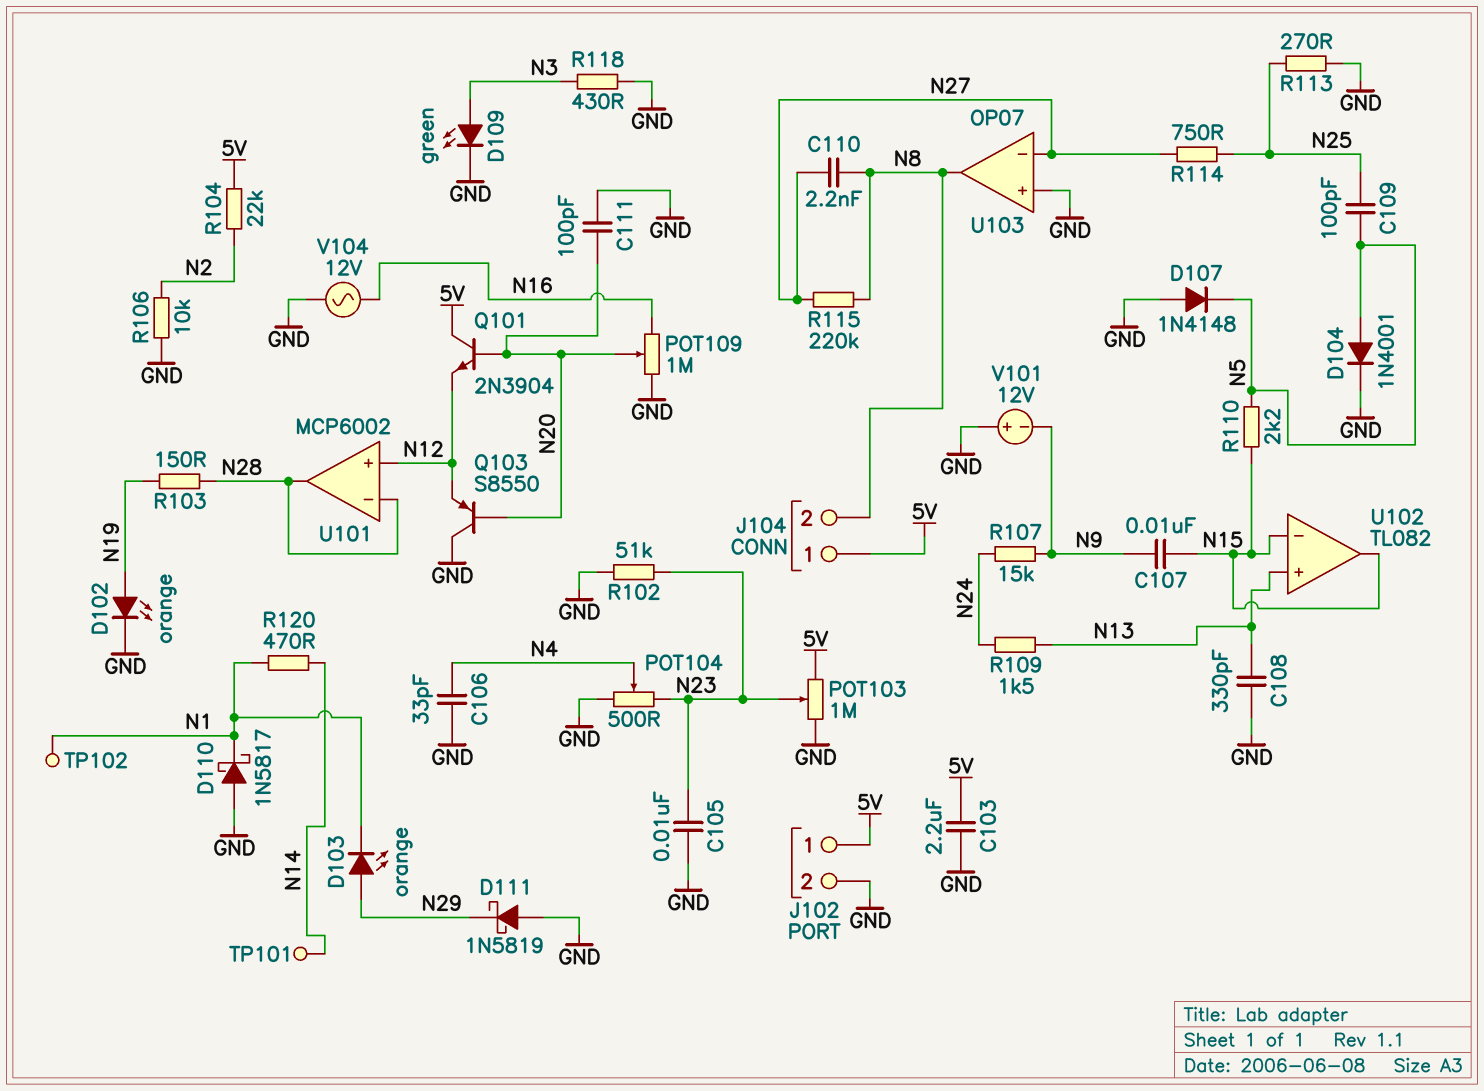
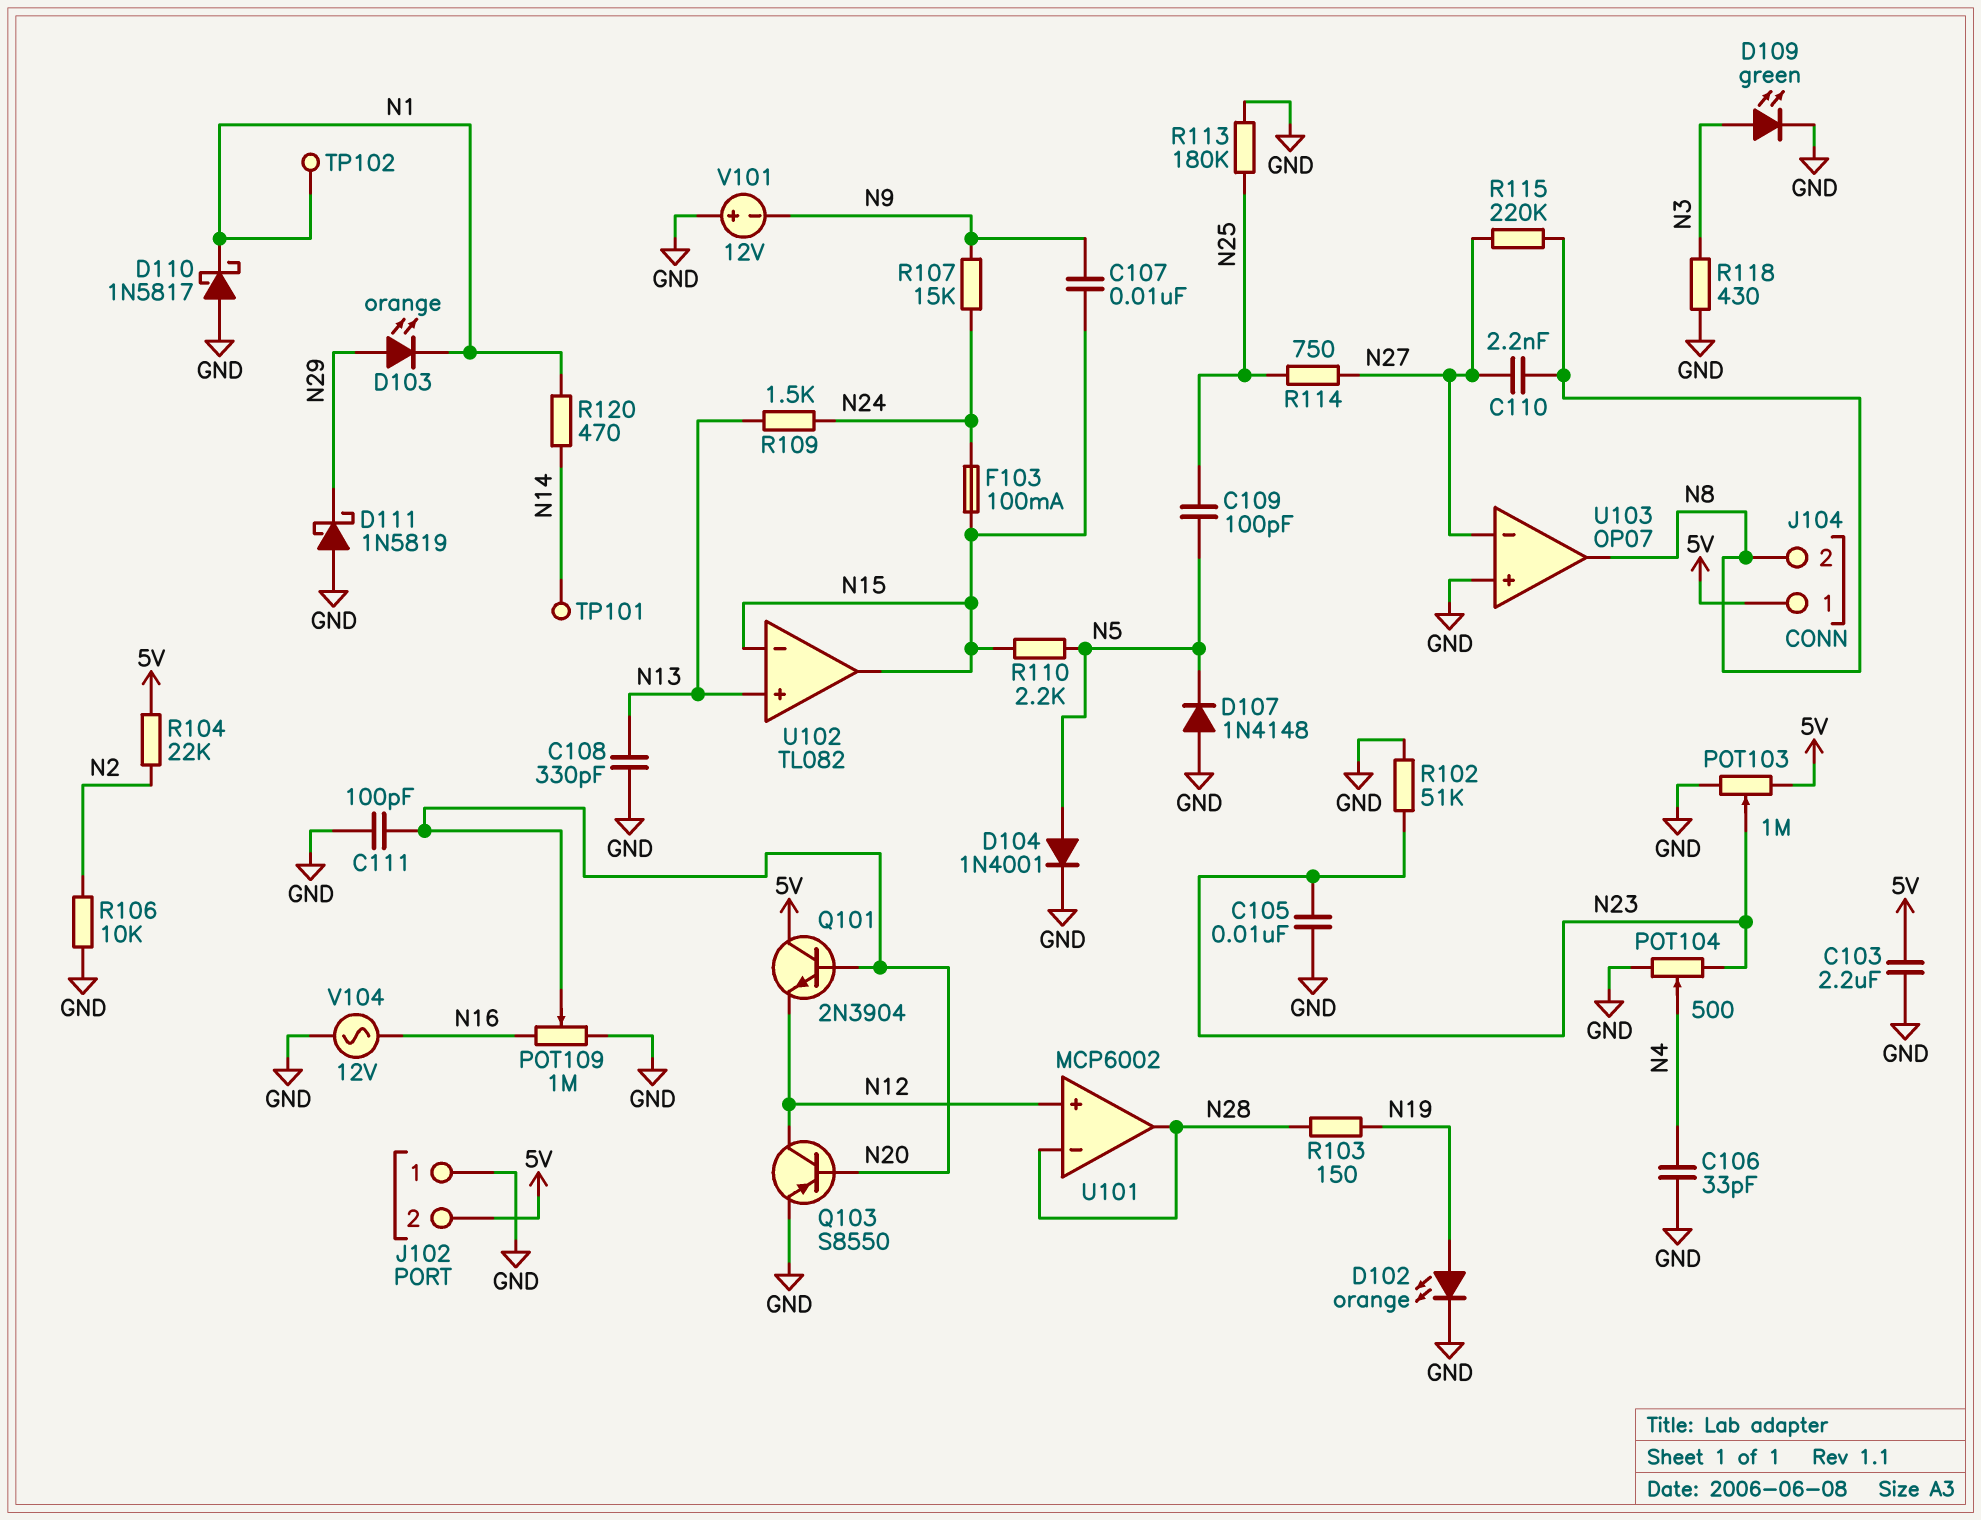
F103: none -> 100mA (N15, N24)
J102 pin 1: 5V -> GND
J102 pin 2: GND -> 5V
Q103: PNP S8550 (B N20, C GND, E N12) -> PNP S8550 (B N20, C N12, E GND)
R113: 270 (GND, N25) -> 180k (GND, N25)

